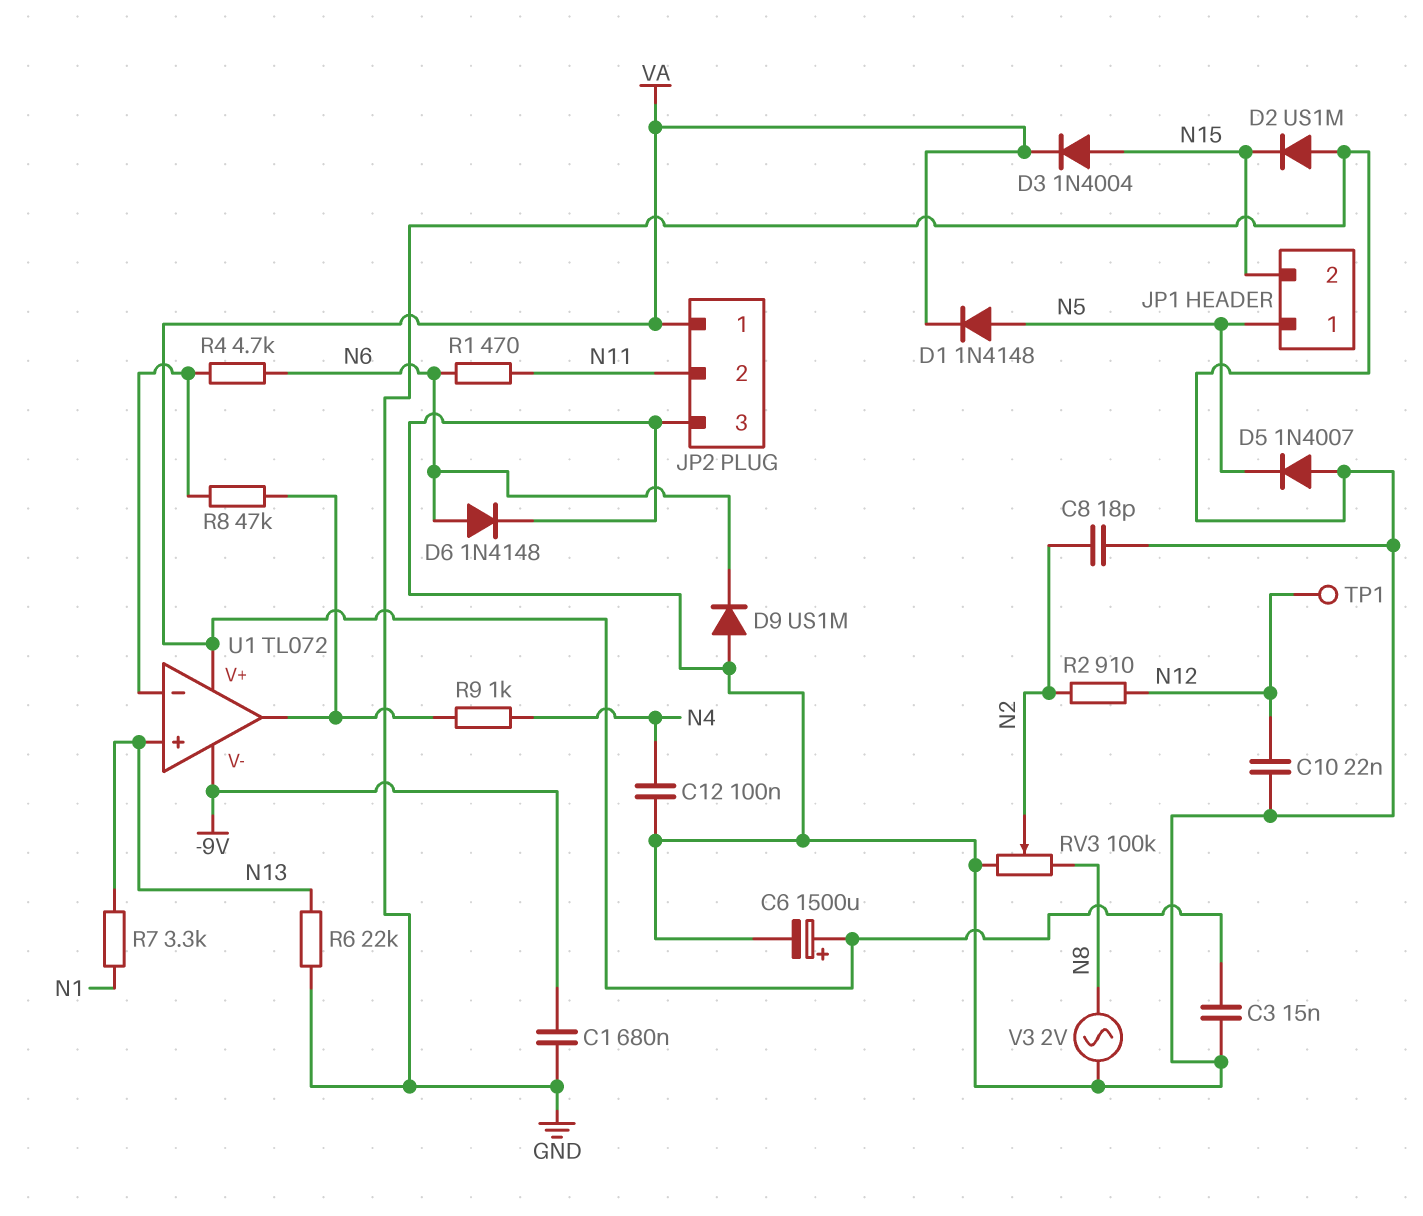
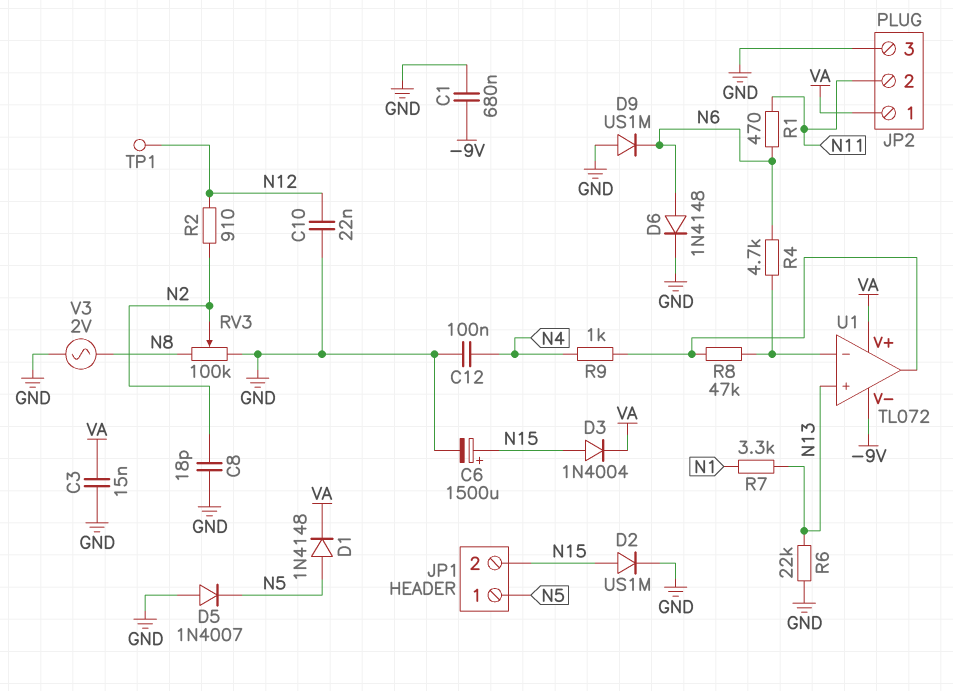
C6: 1500uF (plus VA, minus GND) -> 1500uF (plus N15, minus GND)
D2: diode US1M (A GND, K N15) -> diode US1M (A N15, K GND)

